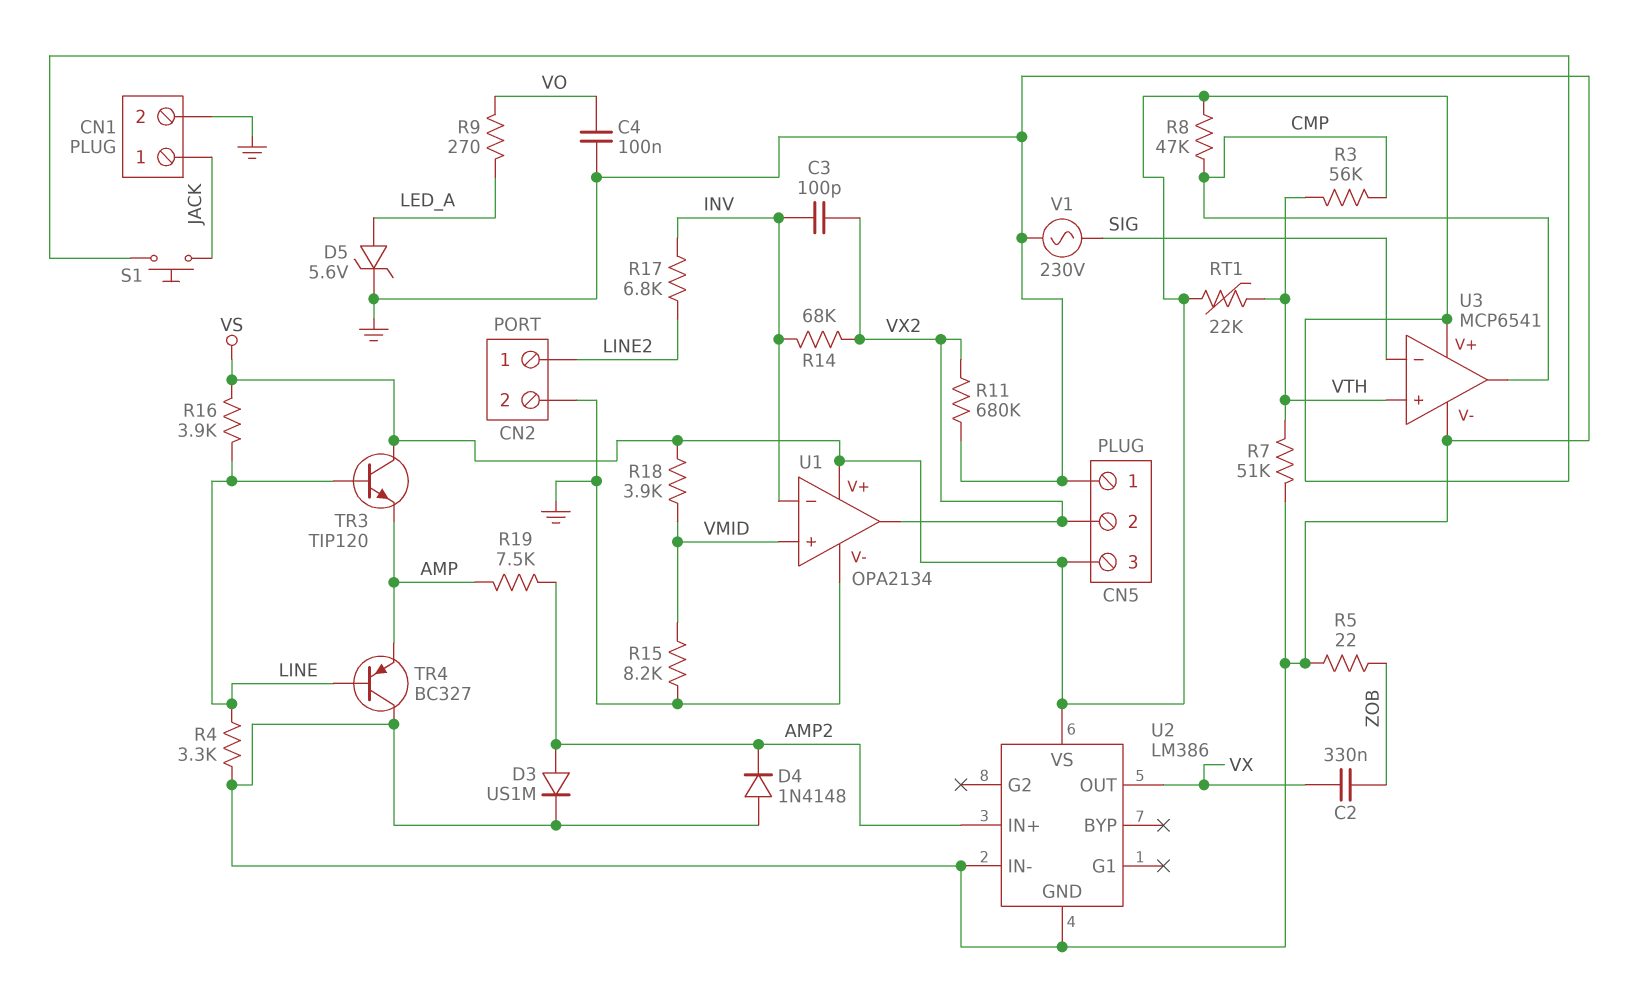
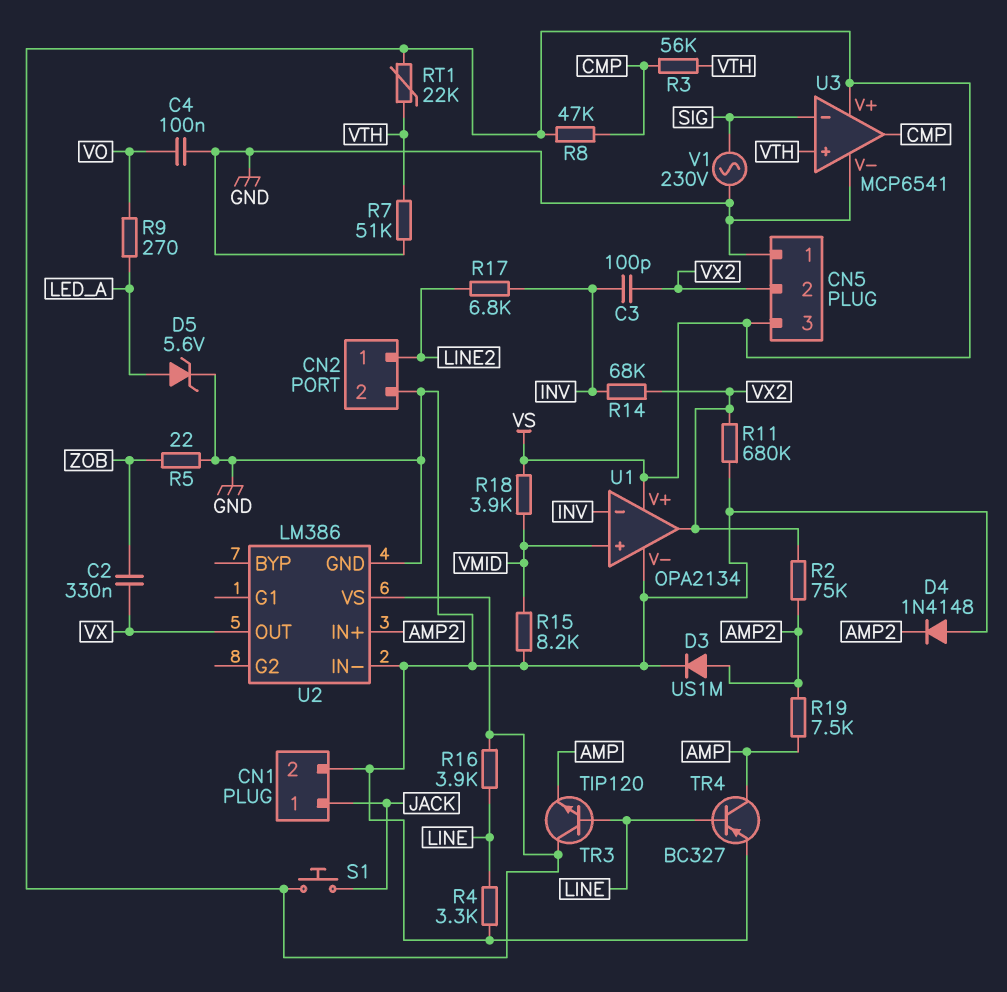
R2: none -> 75k (AMP2, VX2)
TR4: PNP BC327 (B LINE, C GND, E AMP) -> PNP BC327 (B LINE, C AMP, E GND)

